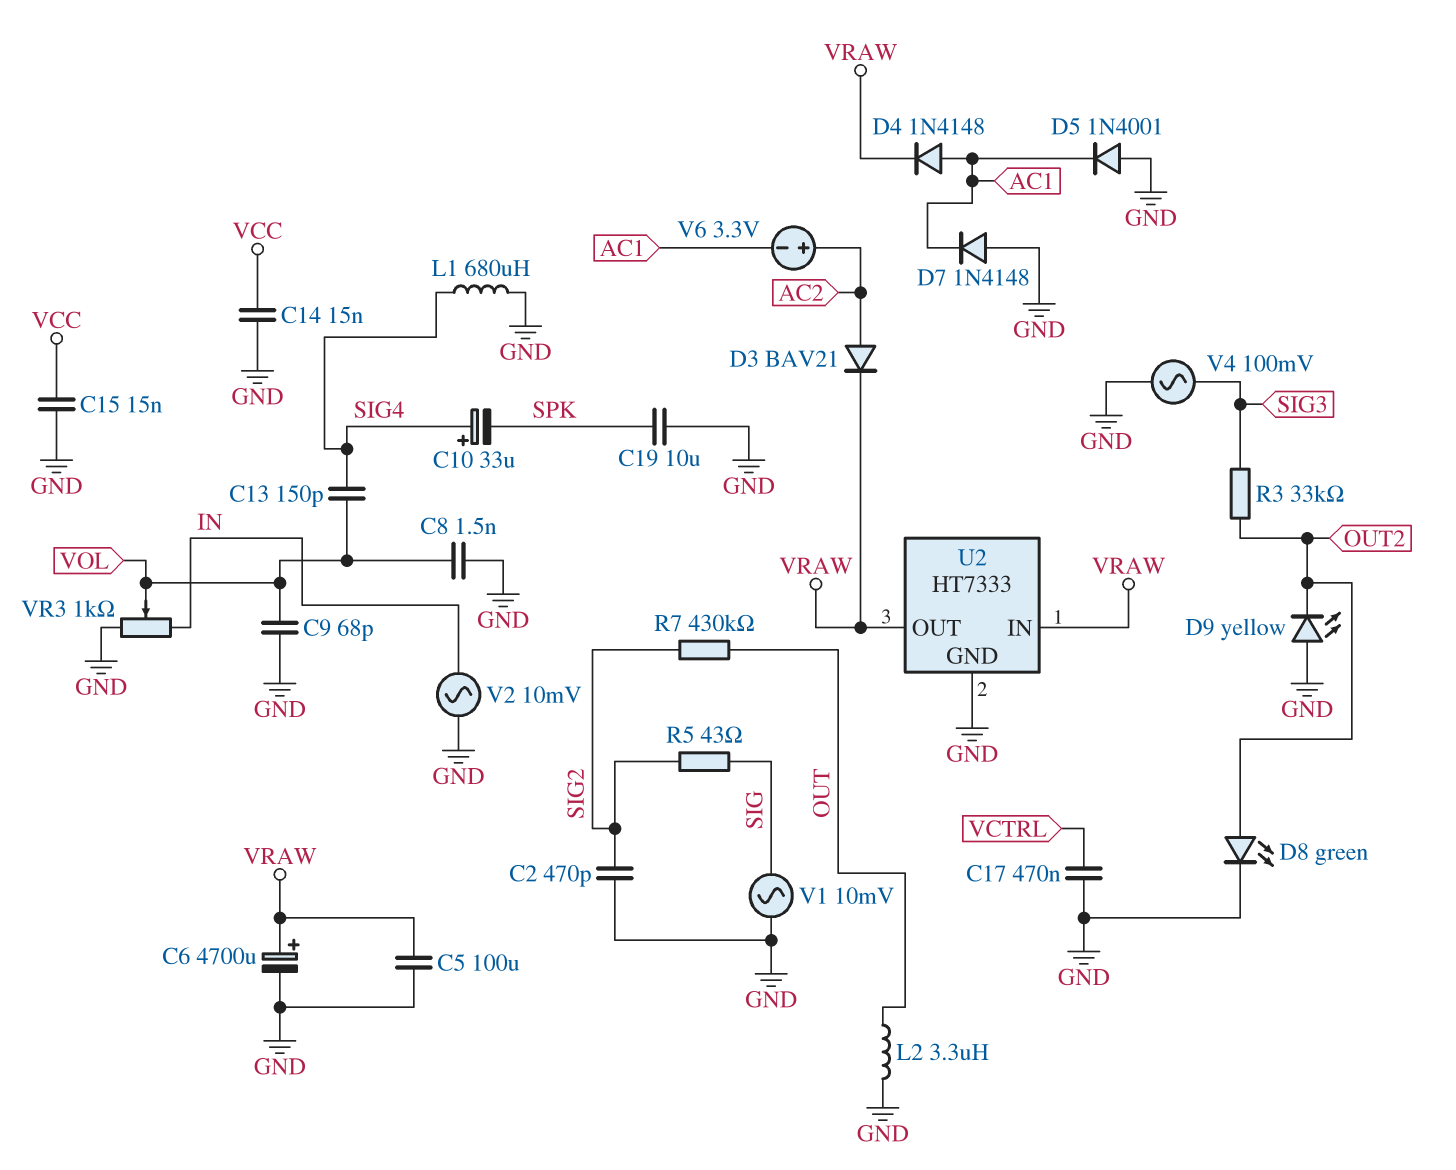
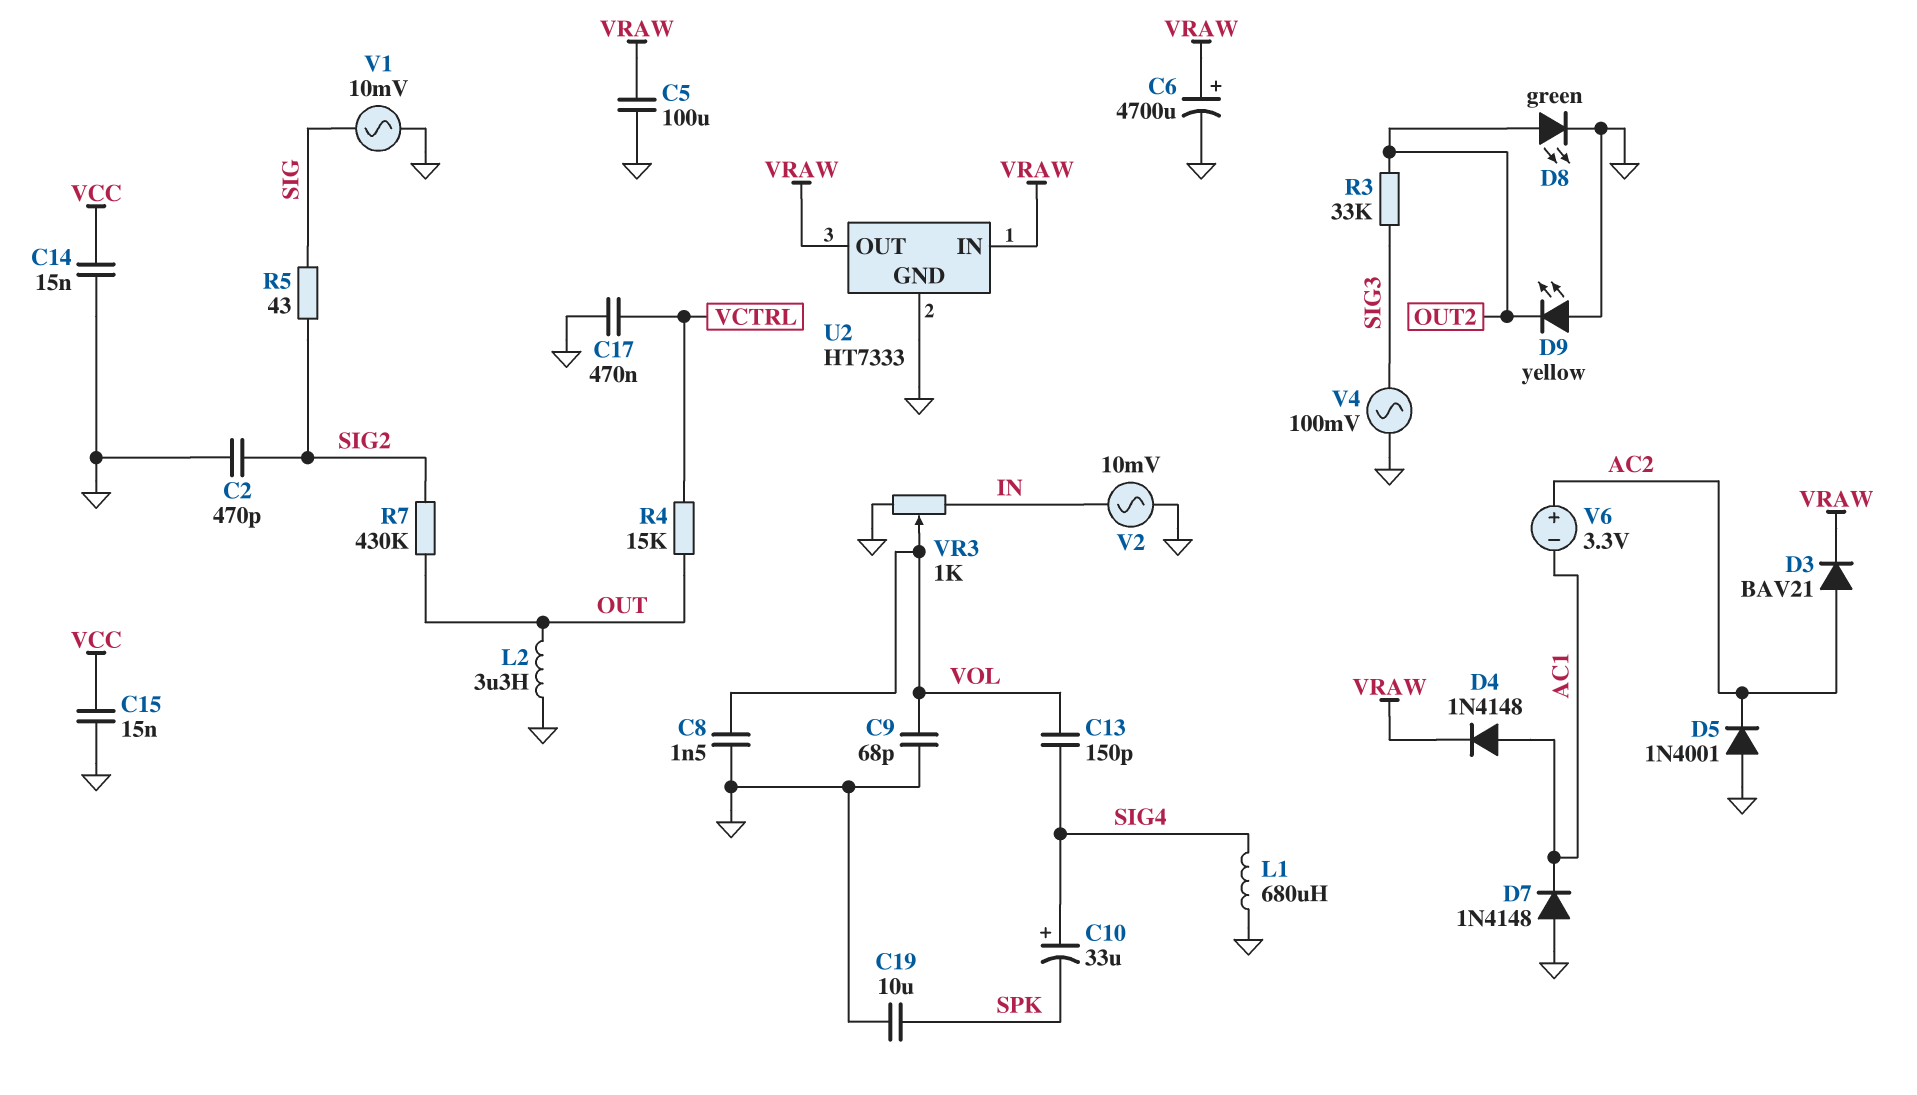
D5: diode 1N4001 (A GND, K AC1) -> diode 1N4001 (A GND, K AC2)
R4: none -> 15k (OUT, VCTRL)

